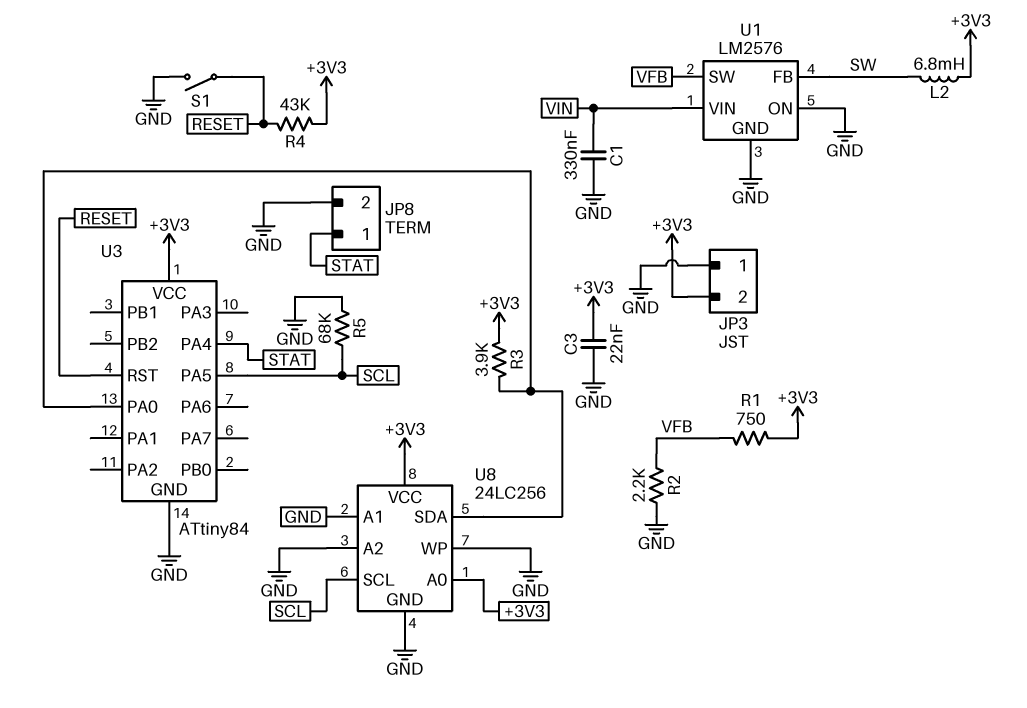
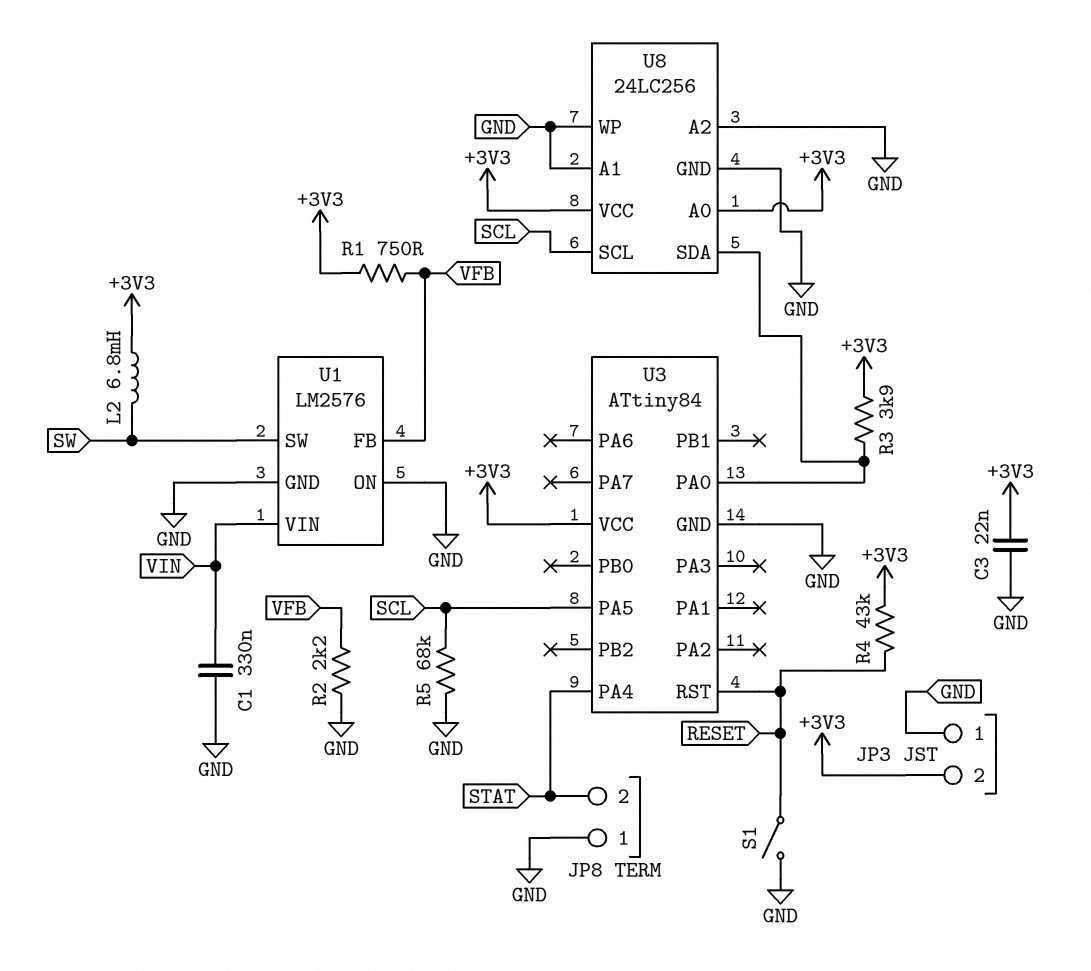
JP8 pin 1: STAT -> GND
JP8 pin 2: GND -> STAT
U1 pin FB: SW -> VFB
U1 pin SW: VFB -> SW

